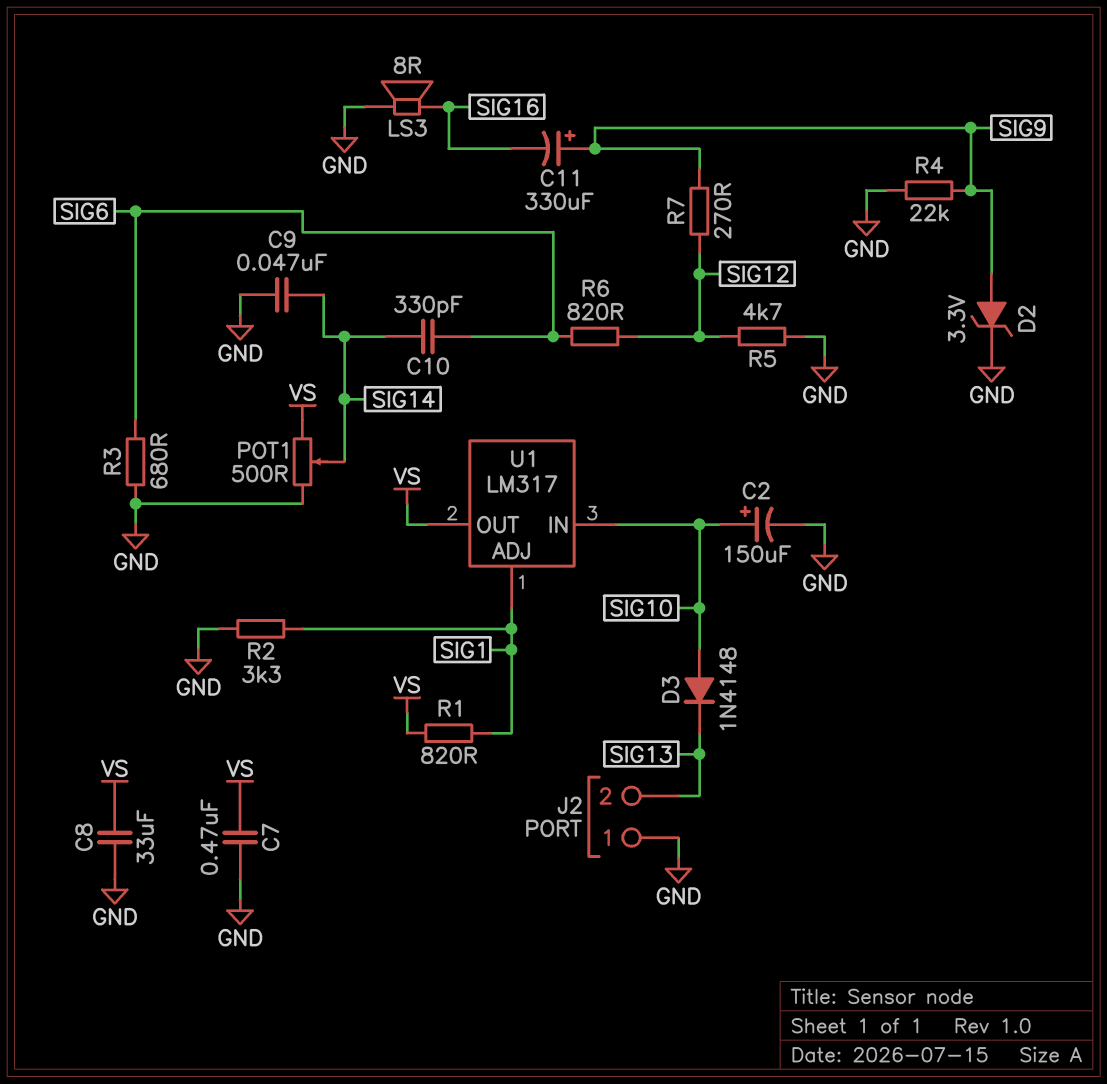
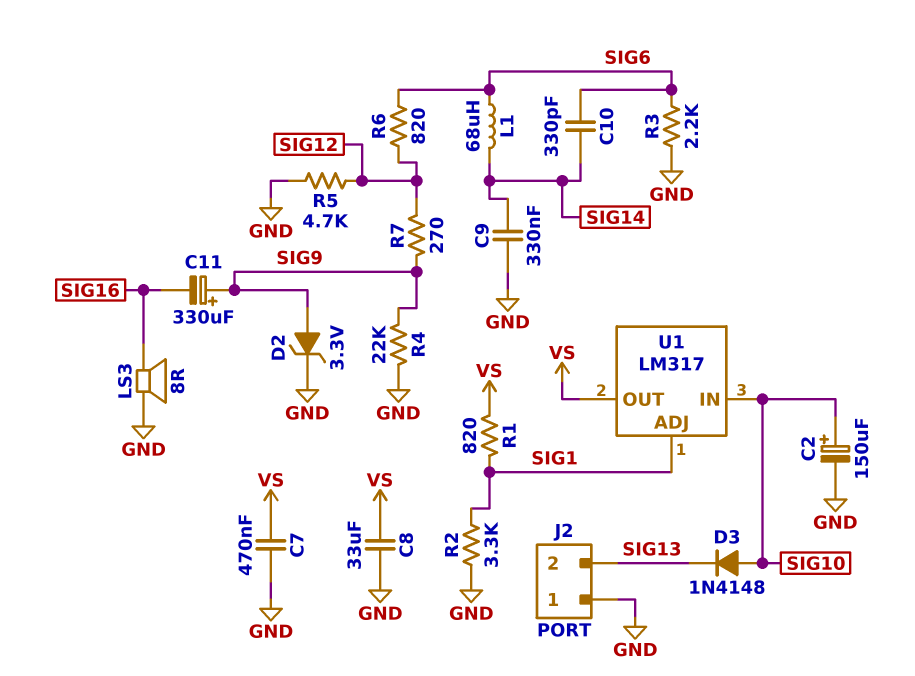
C9: 47nF (GND, SIG14) -> 330nF (GND, SIG14)
L1: none -> 68uH (SIG6, SIG14)
POT1: 500 (GND, VS, wiper SIG14) -> none
R3: 680 (GND, SIG6) -> 2.2k (GND, SIG6)

